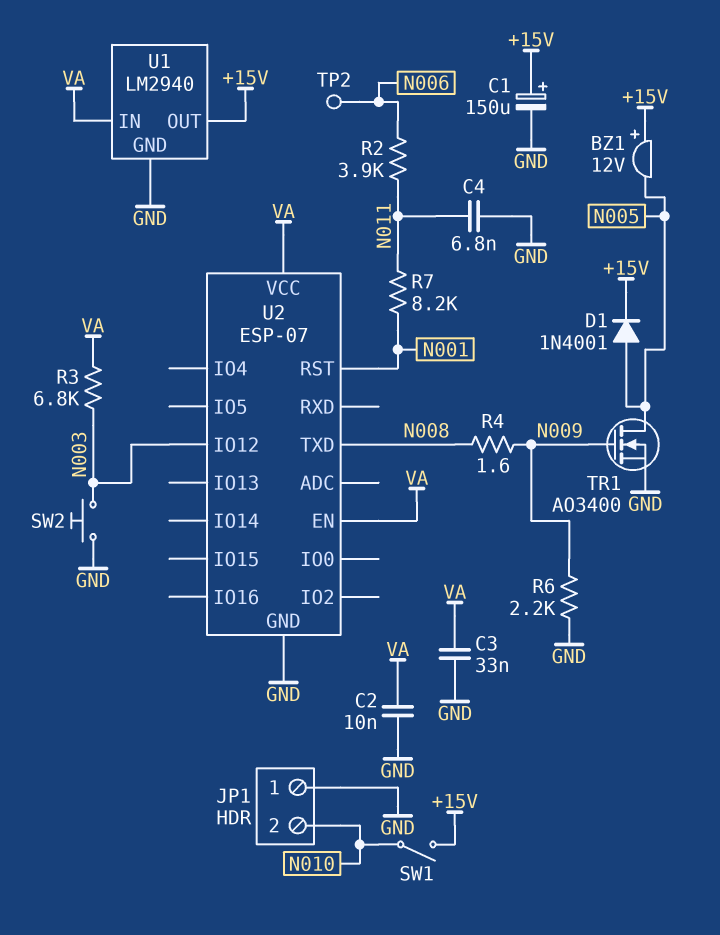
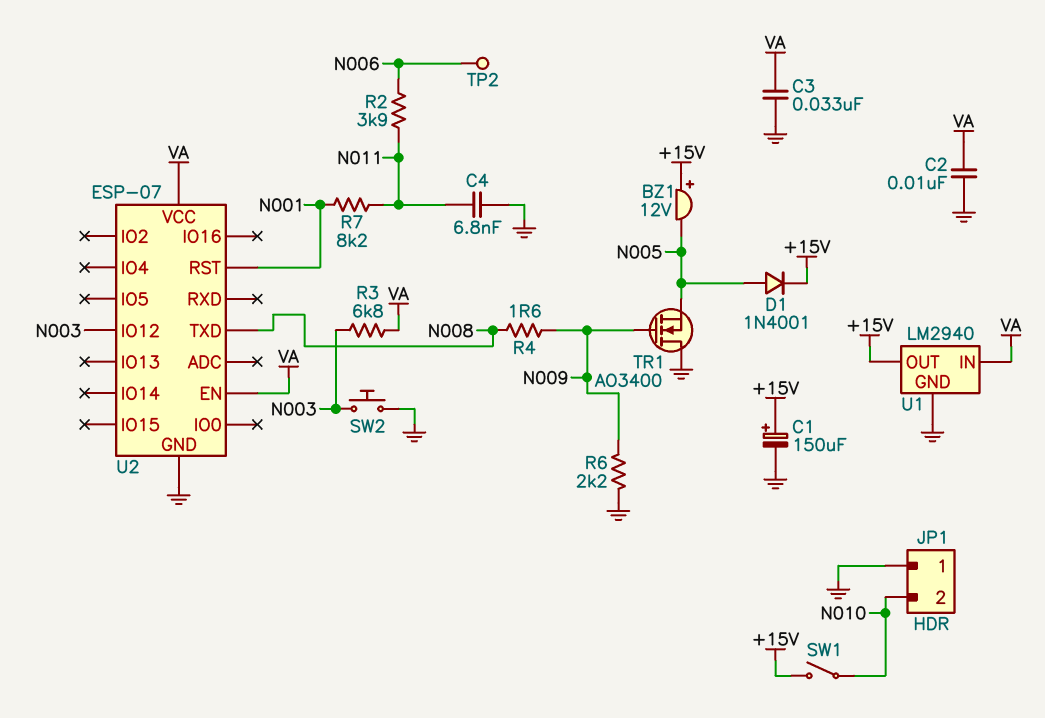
TR1: NMOS AO3400 (G N009, D N005, S GND) -> NMOS AO3400 (G N009, D GND, S N005)

